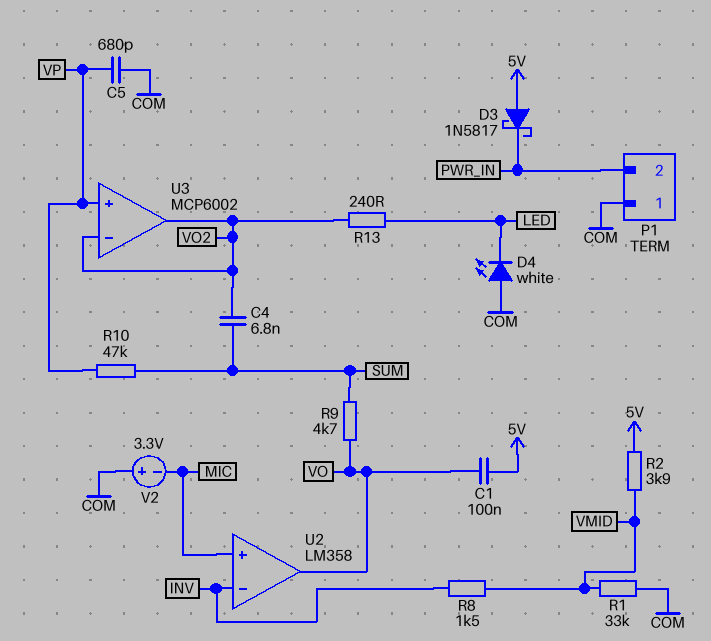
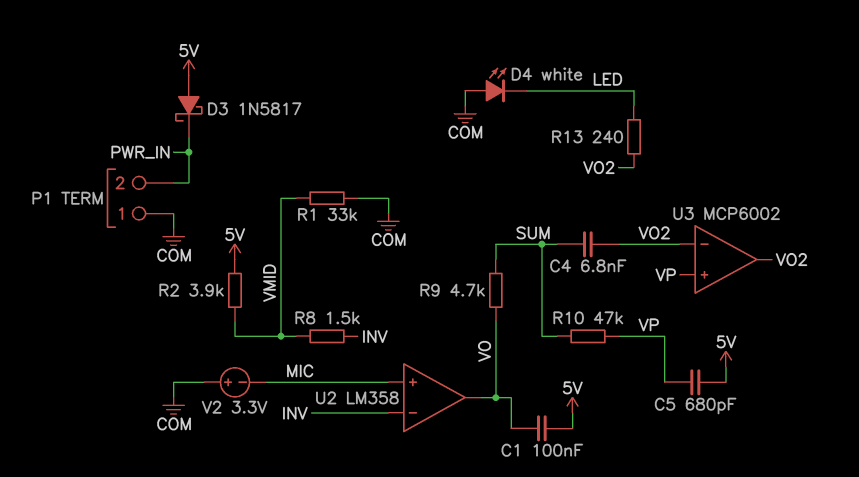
C5: 680pF (COM, VP) -> 680pF (5V, VP)

